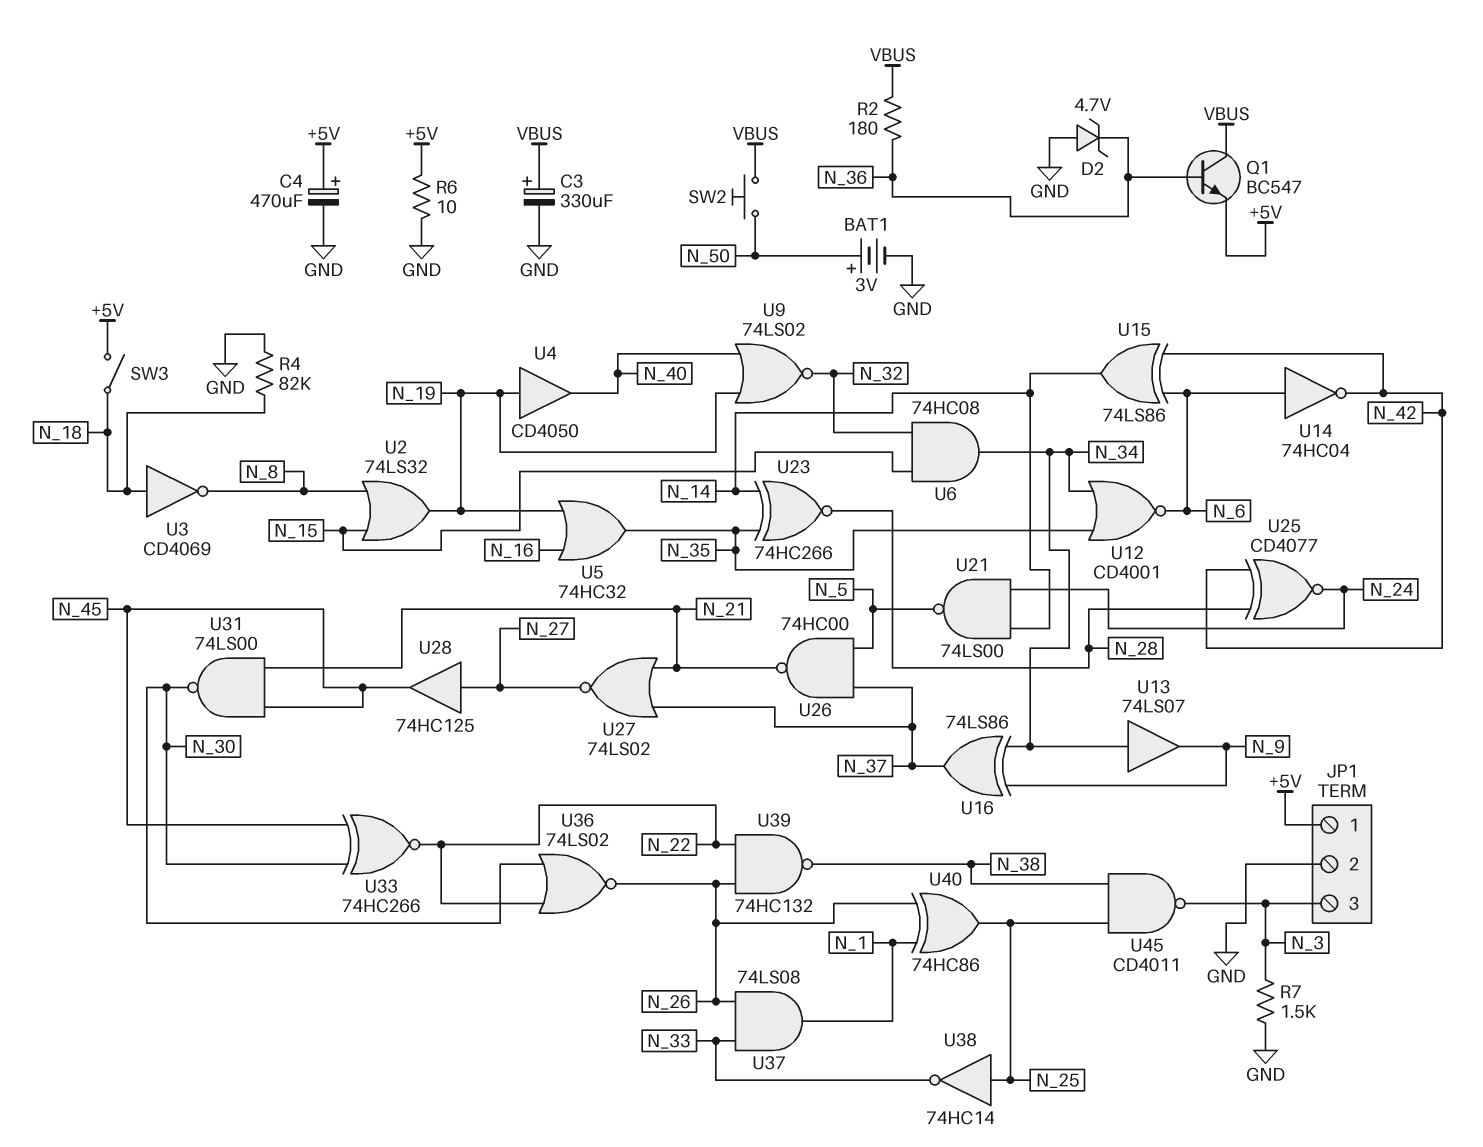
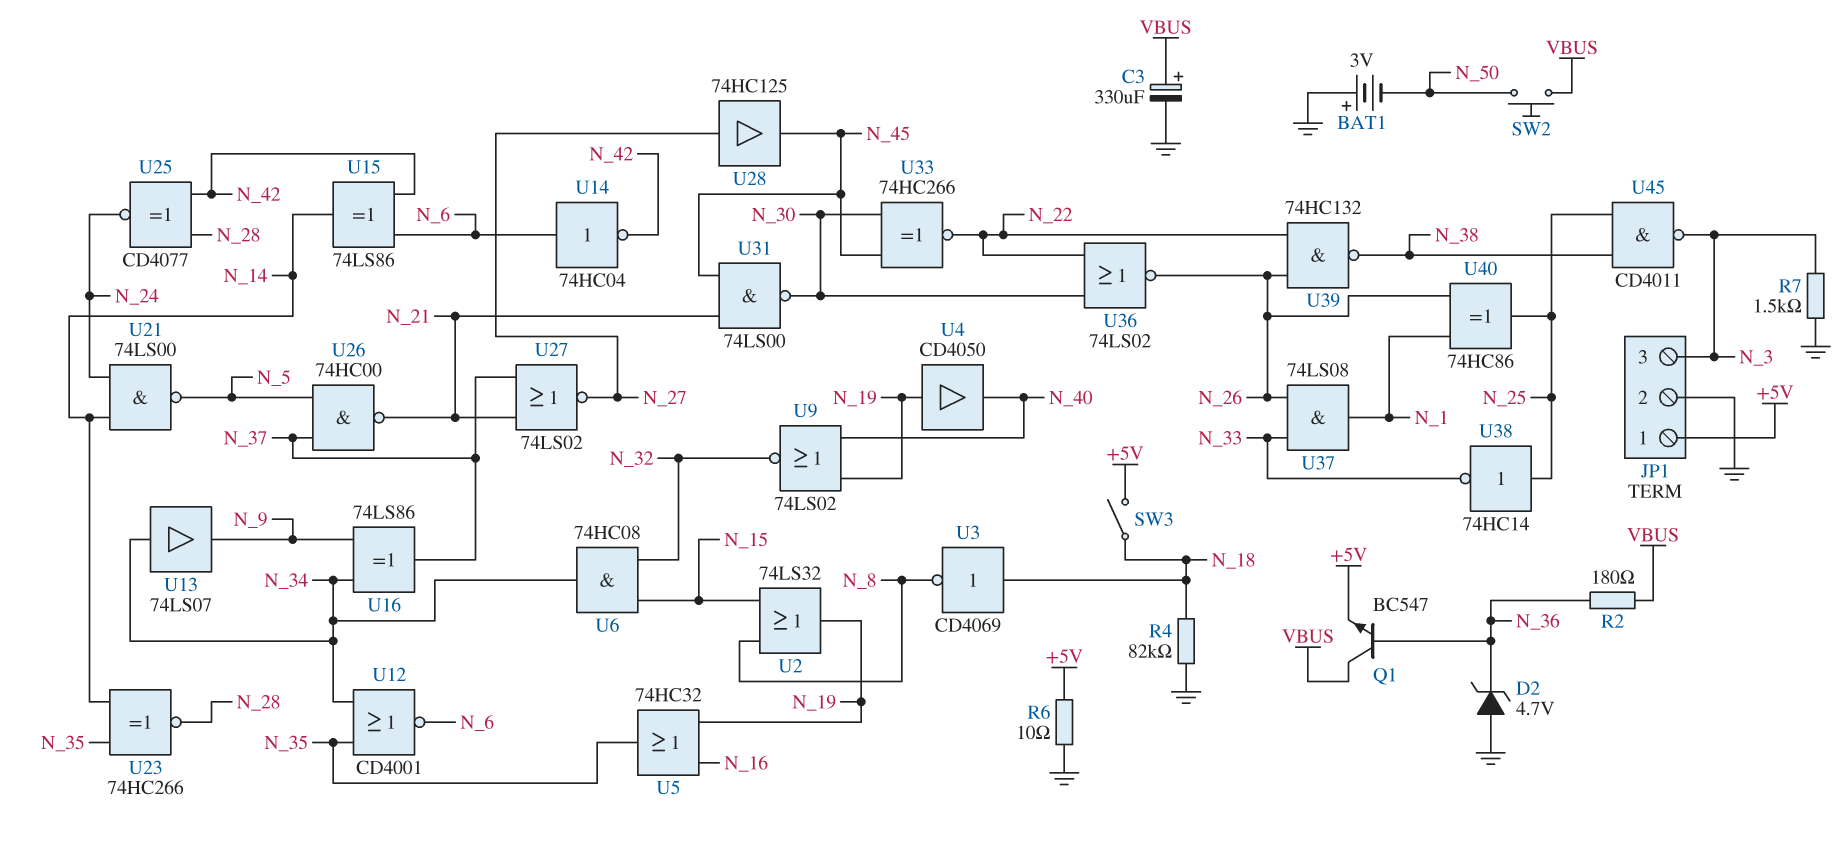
BAT1: 3V (plus N_50, minus GND) -> 3V (plus GND, minus N_50)
C4: 470uF (plus +5V, minus GND) -> none

